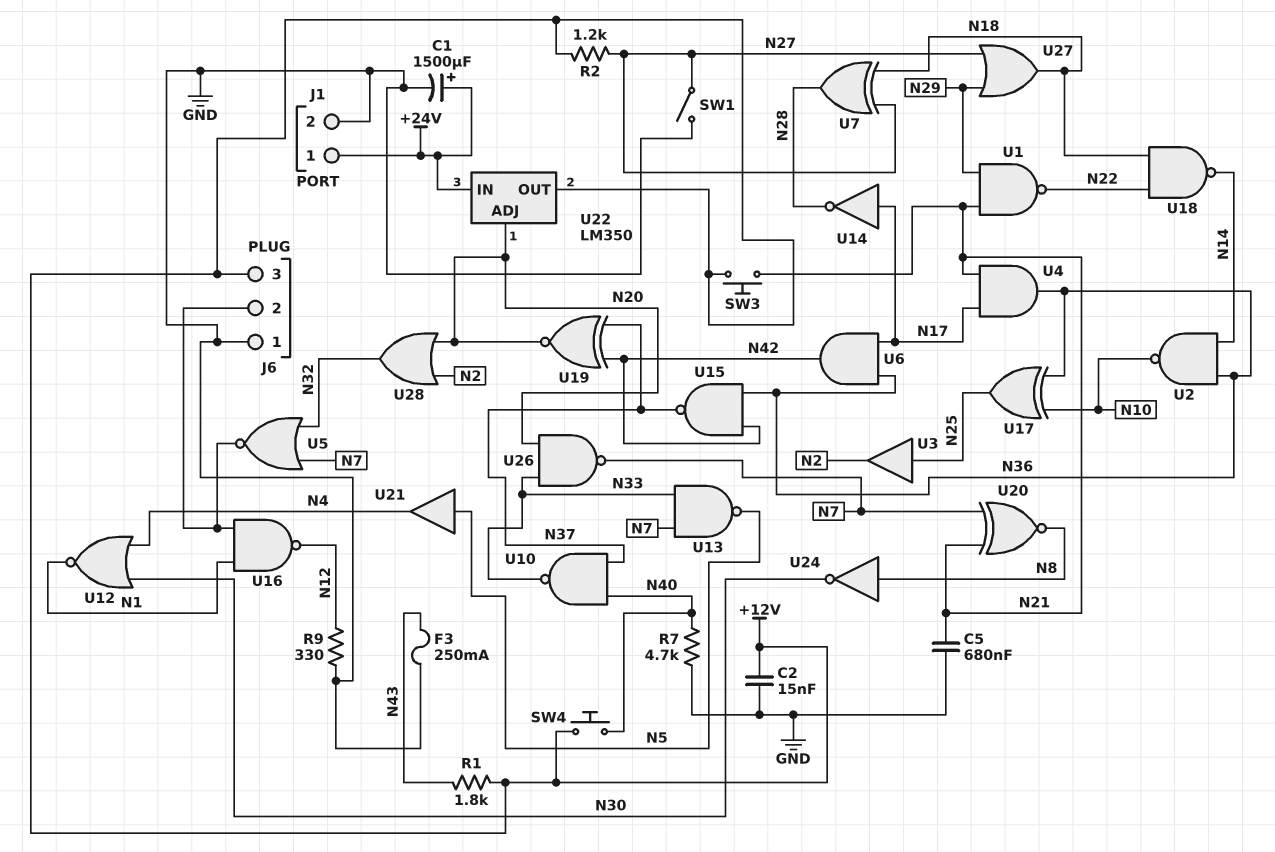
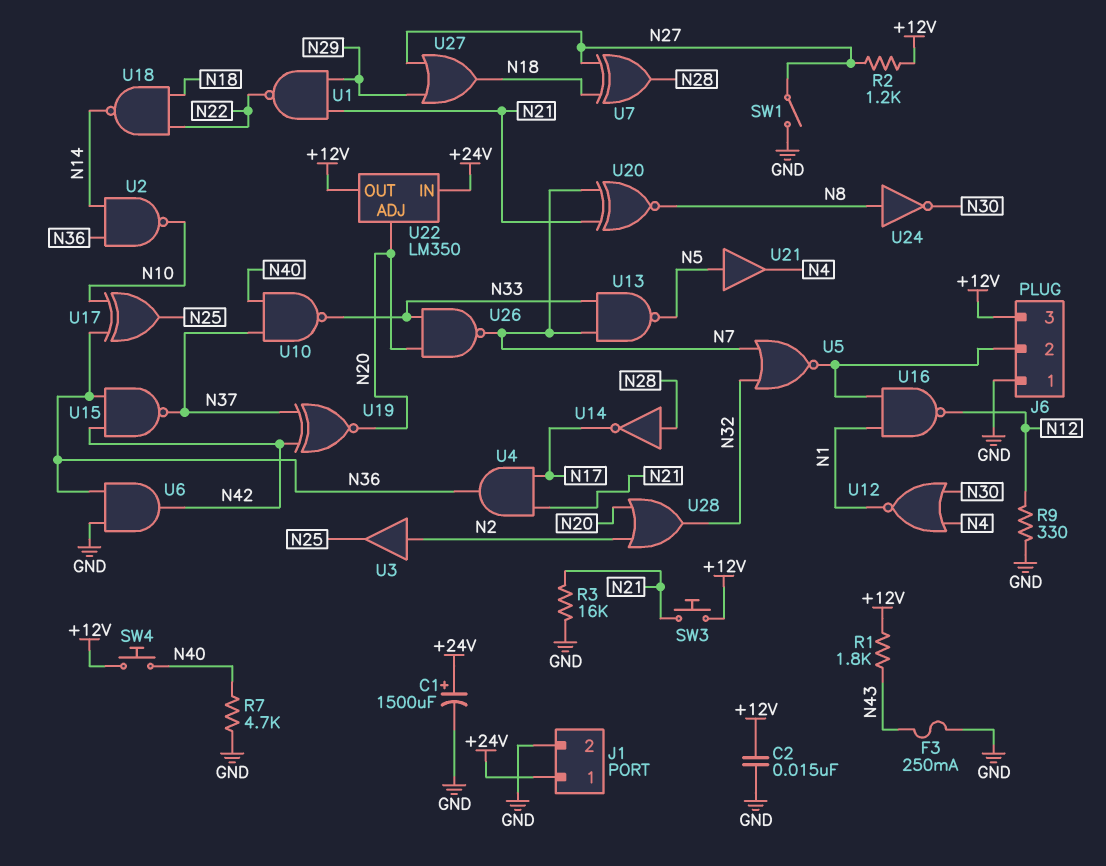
C5: 680nF (GND, N21) -> none
R3: none -> 16k (GND, N21)
U3: buffer (in N25, out N2) -> buffer (in N2, out N25)
U6: AND (in N17, in N36, out N42) -> AND (in GND, in N36, out N42)
U14: NOT (in N17, out N28) -> NOT (in N28, out N17)

